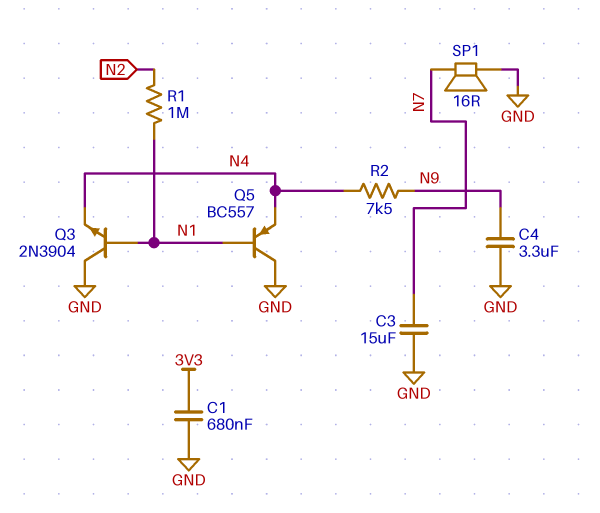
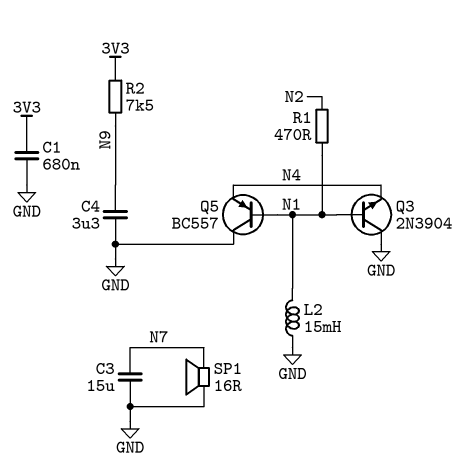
L2: none -> 15mH (GND, N1)
R1: 1M (N1, N2) -> 470 (N1, N2)
R2: 7.5k (N4, N9) -> 7.5k (3V3, N9)

